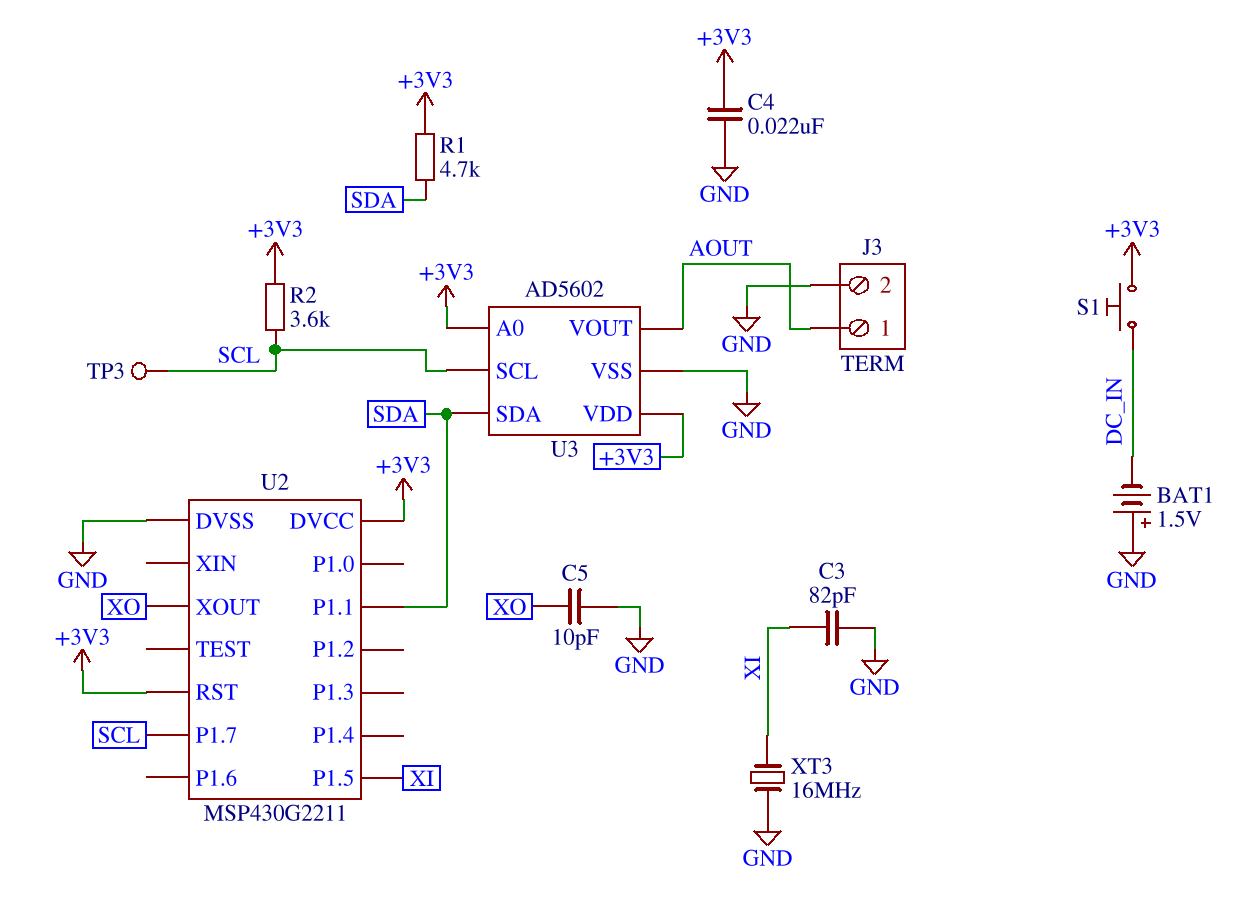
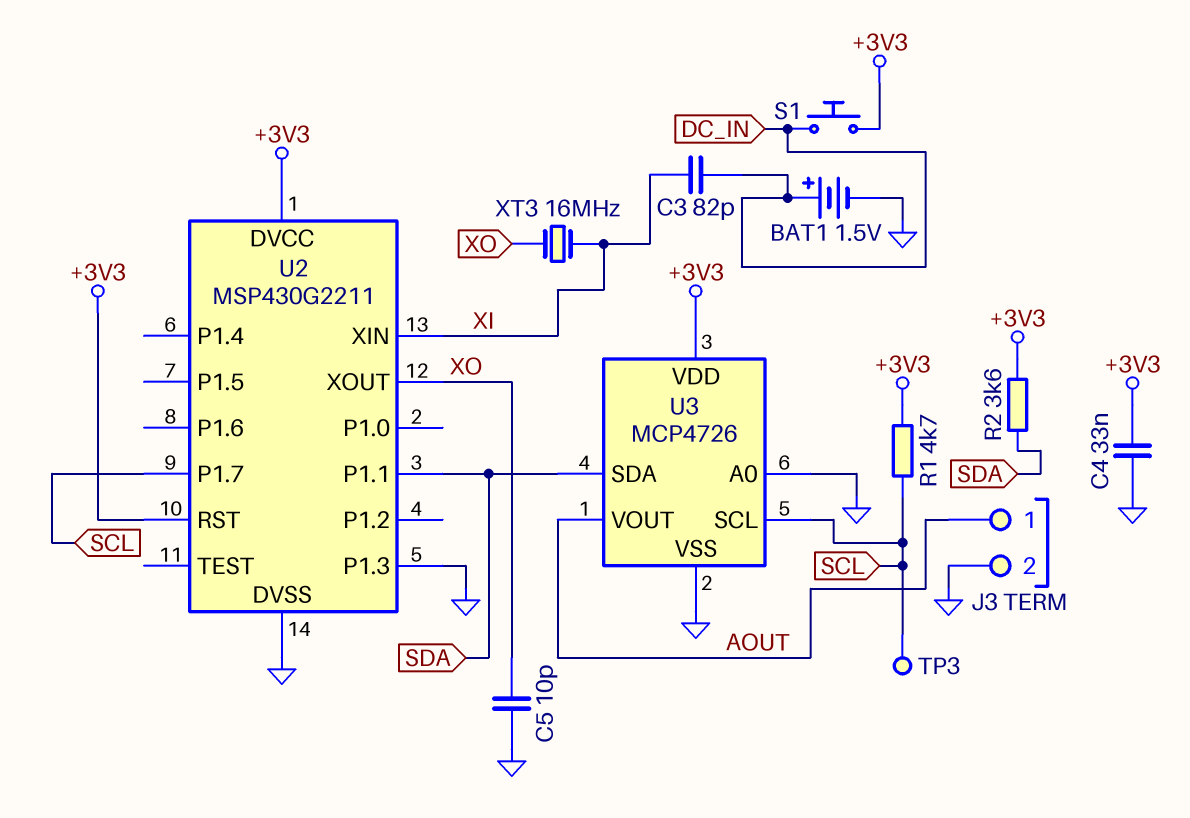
BAT1: 1.5V (plus GND, minus DC_IN) -> 1.5V (plus DC_IN, minus GND)
C3: 82pF (GND, XI) -> 82pF (DC_IN, XI)
C4: 22nF (+3V3, GND) -> 33nF (+3V3, GND)
R1: 4.7k (+3V3, SDA) -> 4.7k (+3V3, SCL)
R2: 3.6k (+3V3, SCL) -> 3.6k (+3V3, SDA)
U2 pin P1.3: none -> GND
U2 pin P1.5: XI -> none
U2 pin XIN: none -> XI
U3: AD5602 -> MCP4726
U3 pin A0: +3V3 -> GND
XT3: 16MHz (GND, XI) -> 16MHz (XI, XO)

